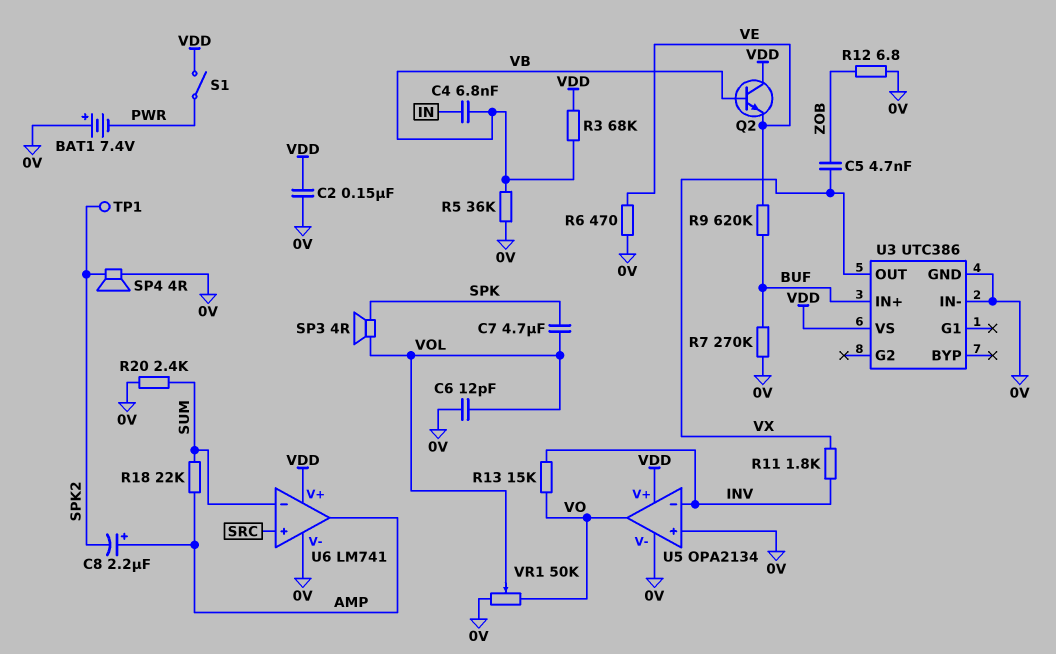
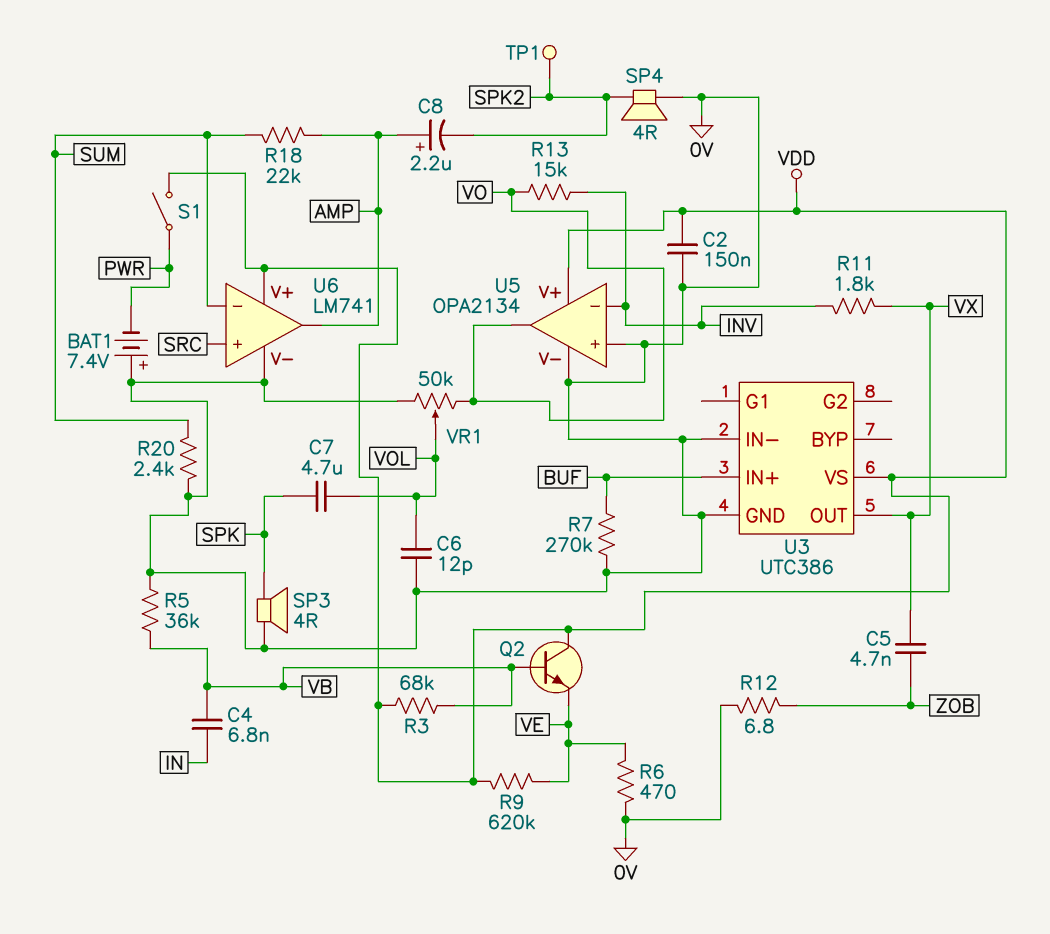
R9: 620k (BUF, VE) -> 620k (VDD, VE)
SP3: speaker 4R (SPK, VOL) -> speaker 4R (0V, SPK)

